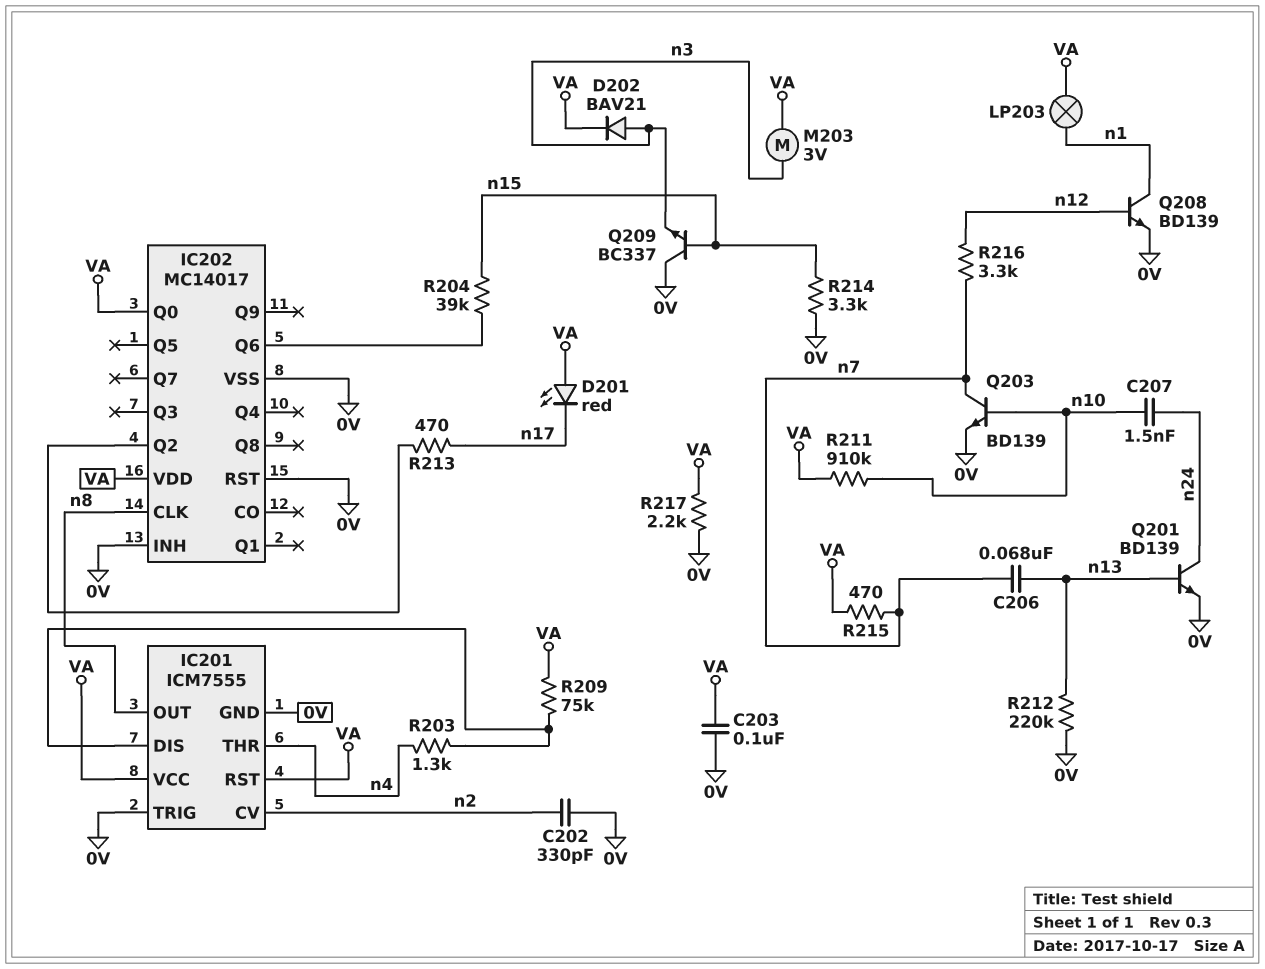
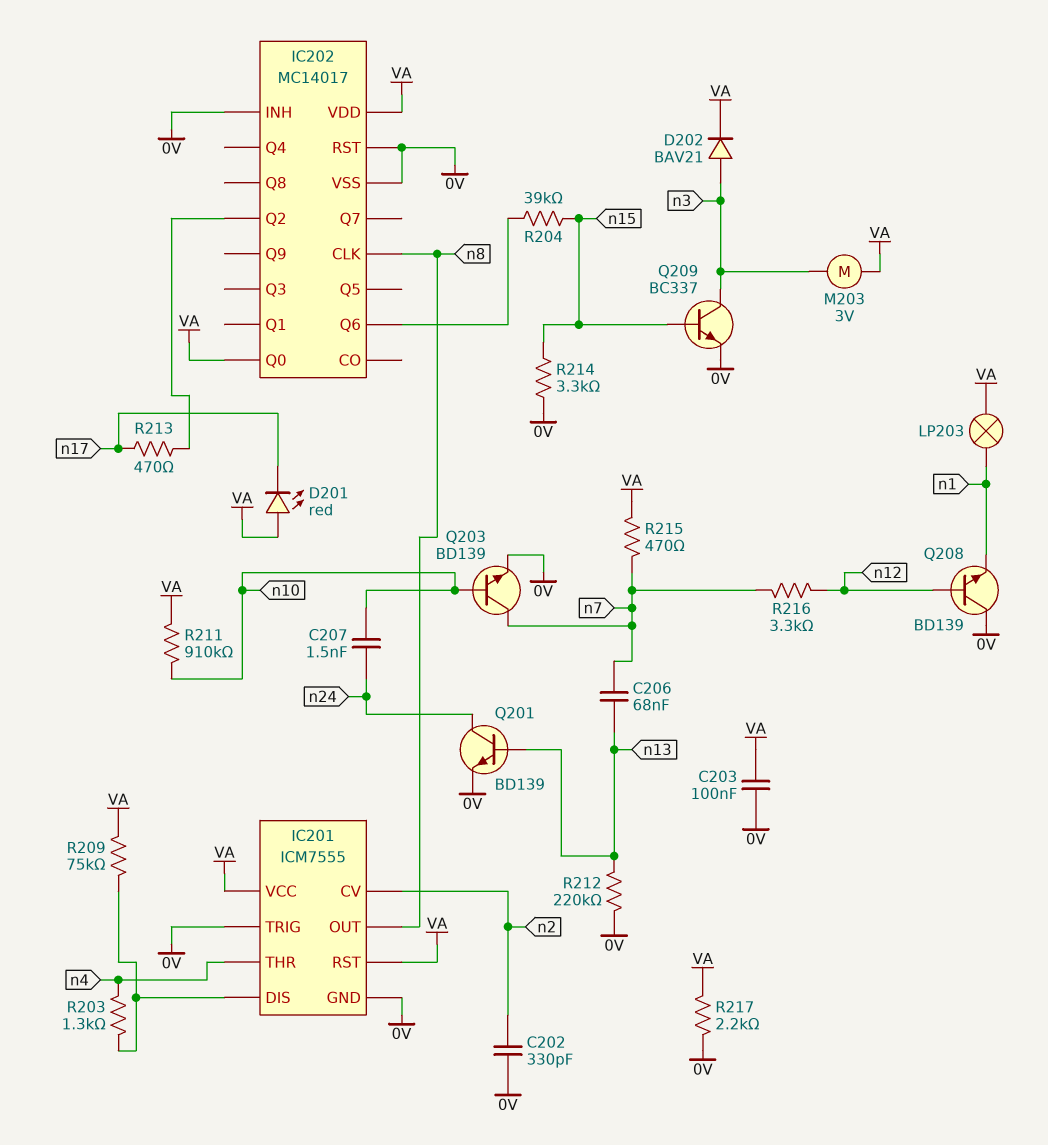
Q208: NPN BD139 (B n12, C n1, E 0V) -> NPN BD139 (B n12, C 0V, E n1)
Q209: NPN BC337 (B n15, C 0V, E n3) -> NPN BC337 (B n15, C n3, E 0V)

